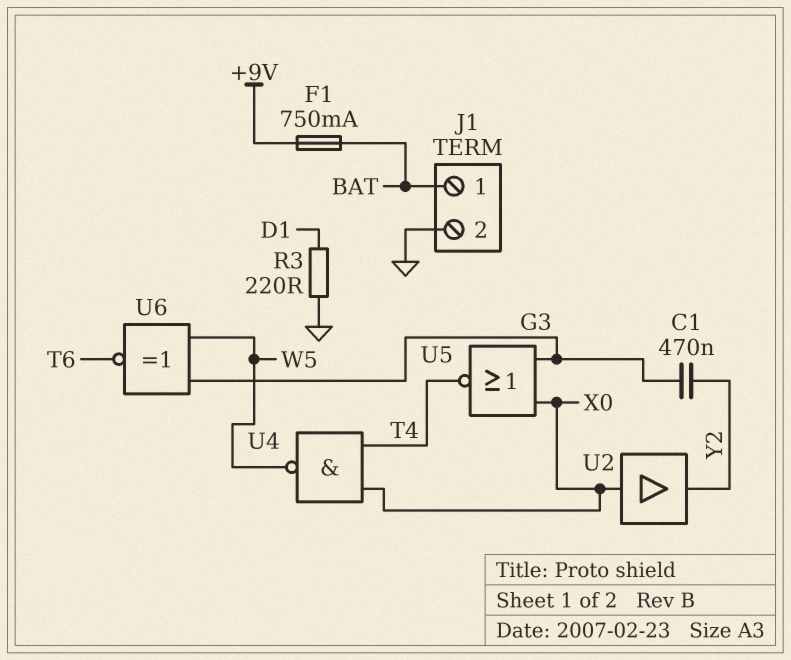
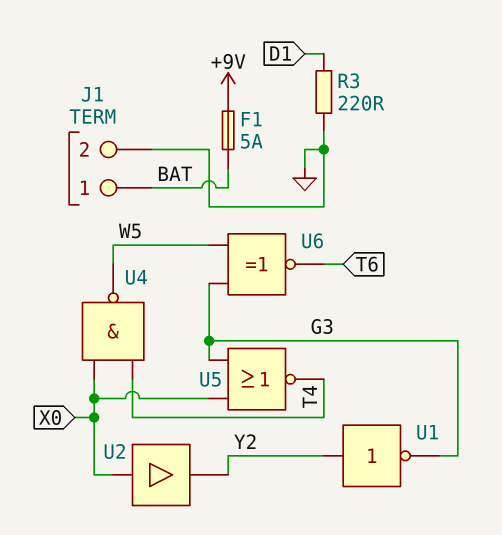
C1: 470nF (G3, Y2) -> none
F1: 750mA (+9V, BAT) -> 5A (+9V, BAT)
U1: none -> NOT (in Y2, out G3)

